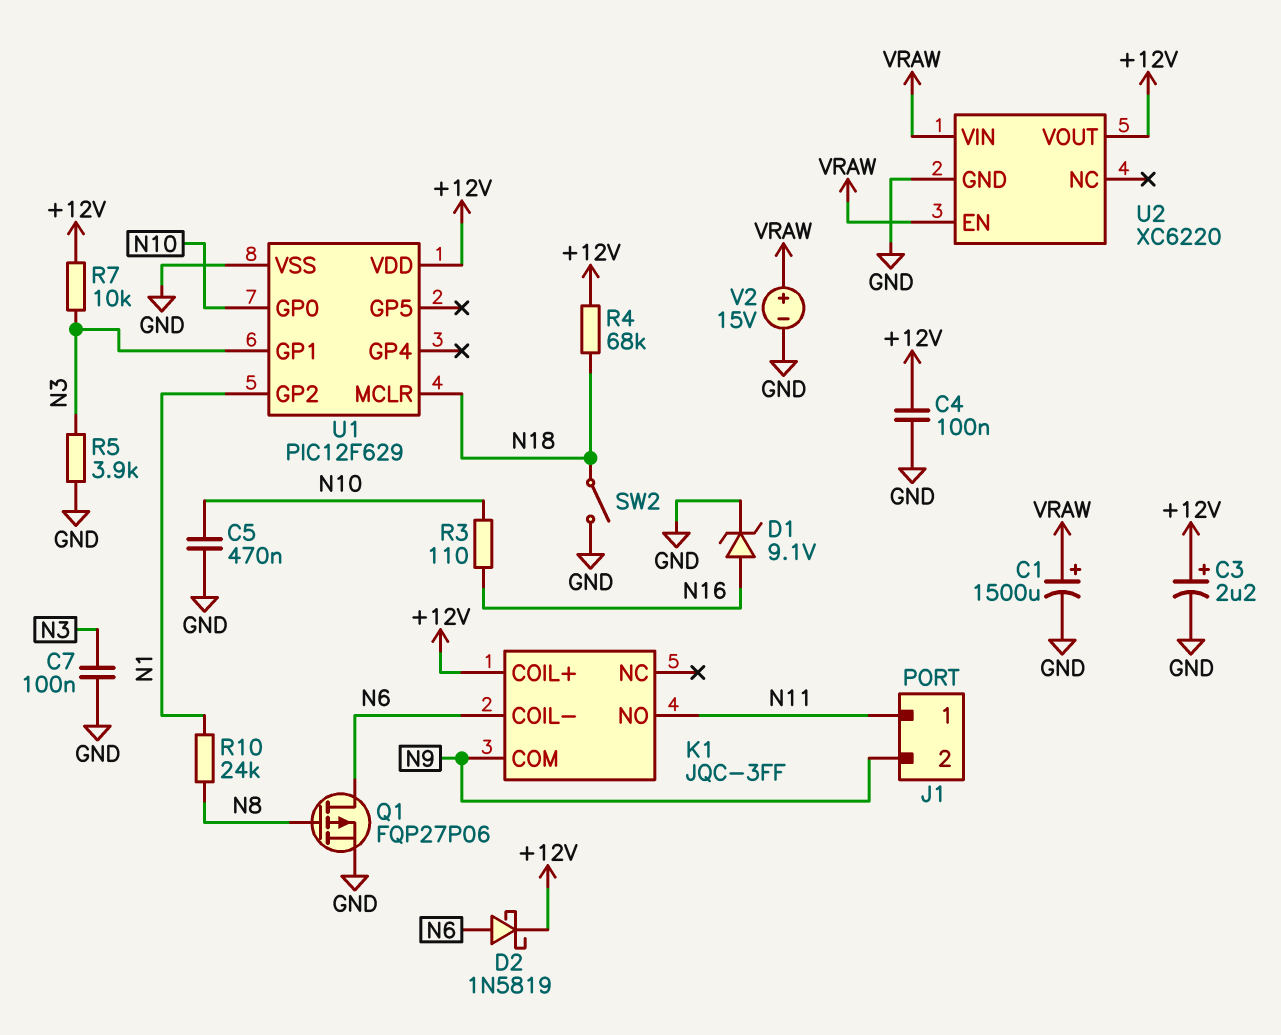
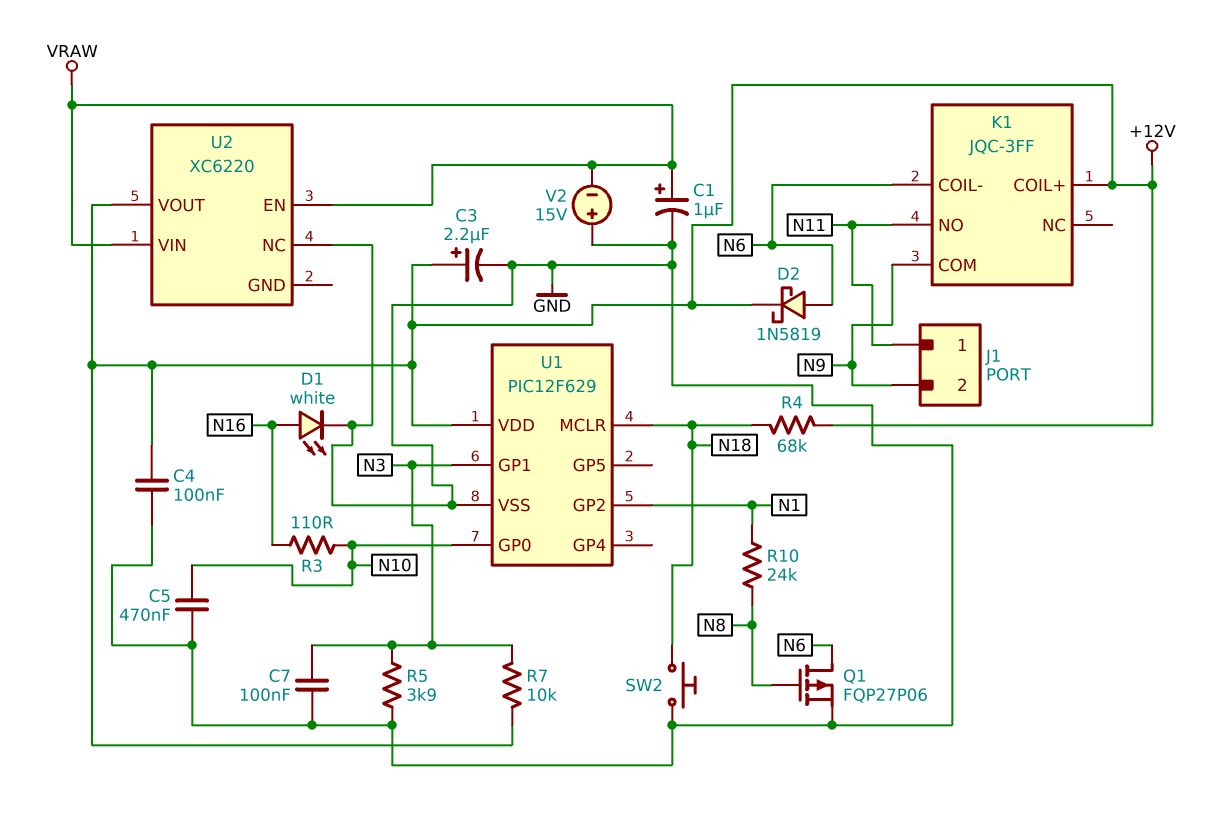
C1: 1500uF (plus VRAW, minus GND) -> 1uF (plus VRAW, minus GND)
D1: zener 9.1V (A N16, K GND) -> LED white (A N16, K GND)
SW2: switch (GND, N18) -> button (GND, N18)
U2 pin GND: GND -> none
U2 pin NC: none -> GND
V2: 15V (plus VRAW, minus GND) -> 15V (plus GND, minus VRAW)

